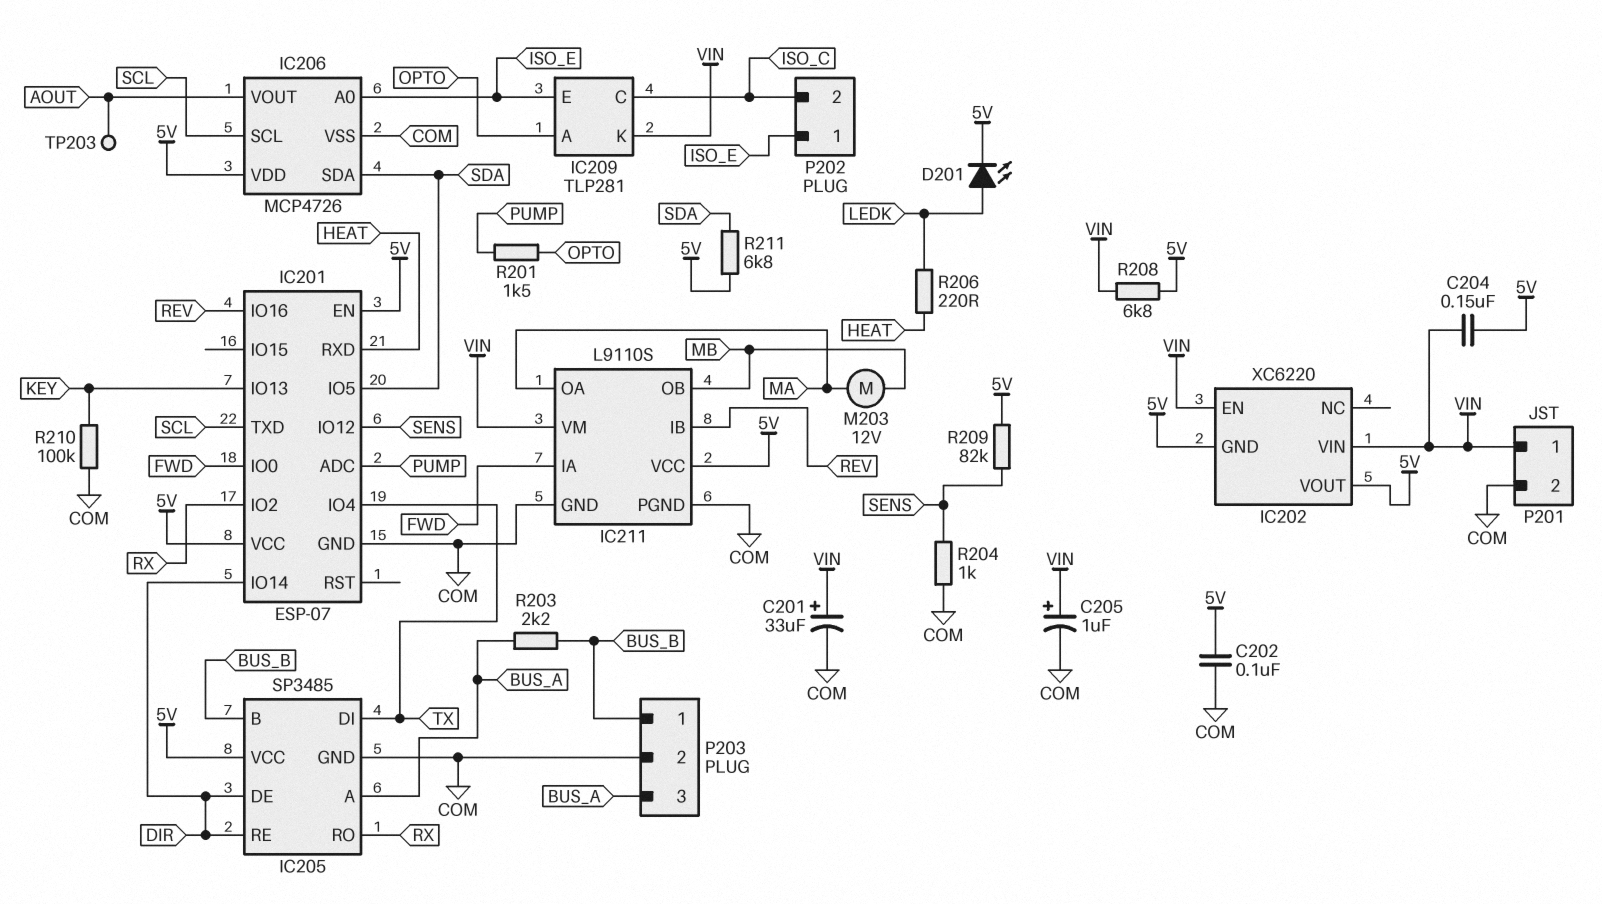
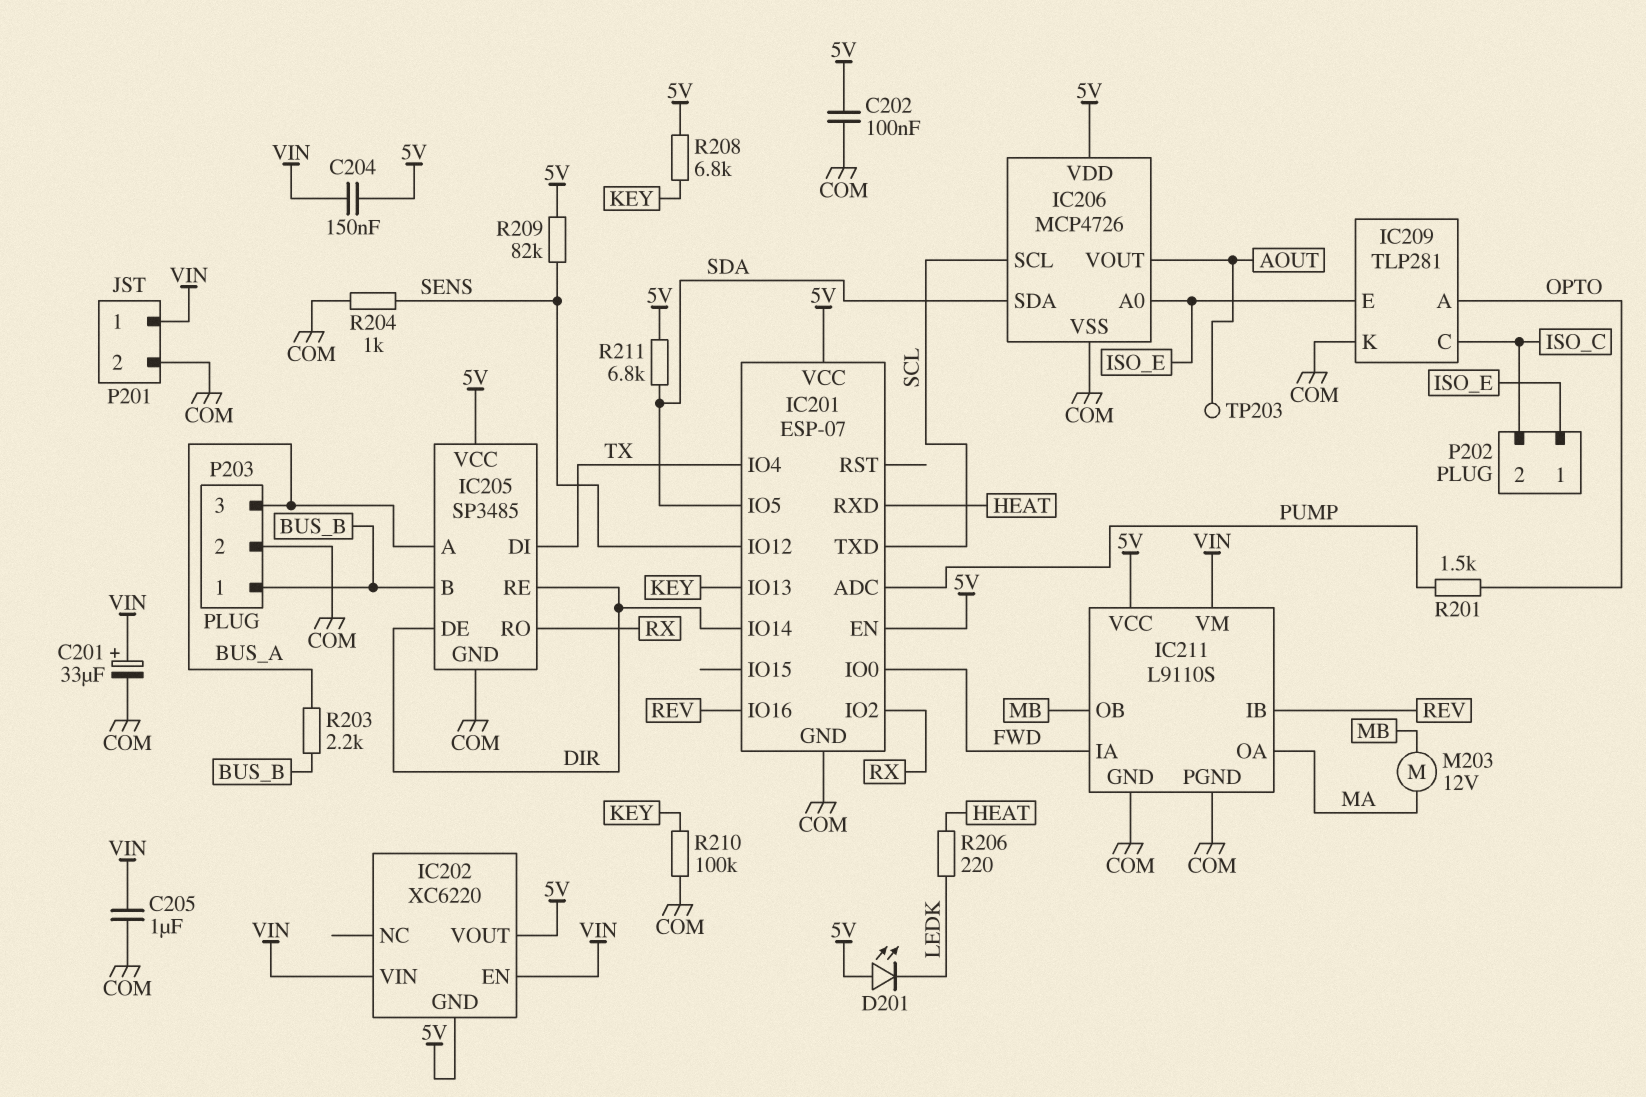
C205: 1uF (plus VIN, minus COM) -> 1uF (COM, VIN)
D201: LED (A LEDK, K 5V) -> LED (A 5V, K LEDK)
IC209 pin K: VIN -> COM
R208: 6.8k (5V, VIN) -> 6.8k (5V, KEY)

